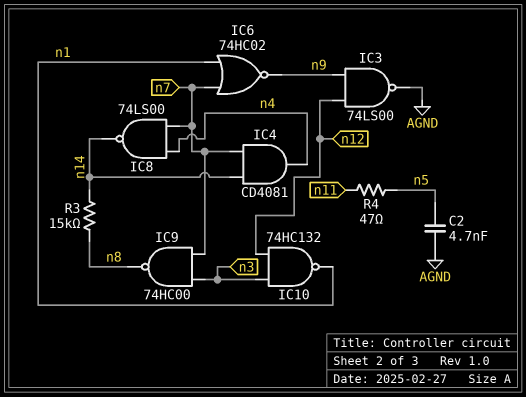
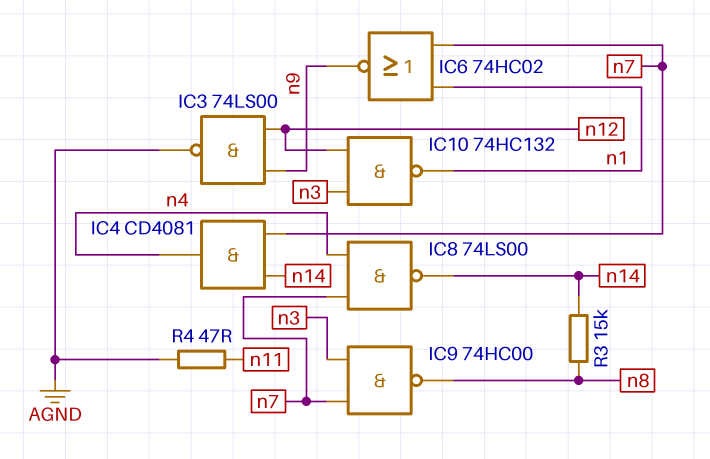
C2: 4.7nF (AGND, n5) -> none
R4: 47 (n5, n11) -> 47 (AGND, n11)

